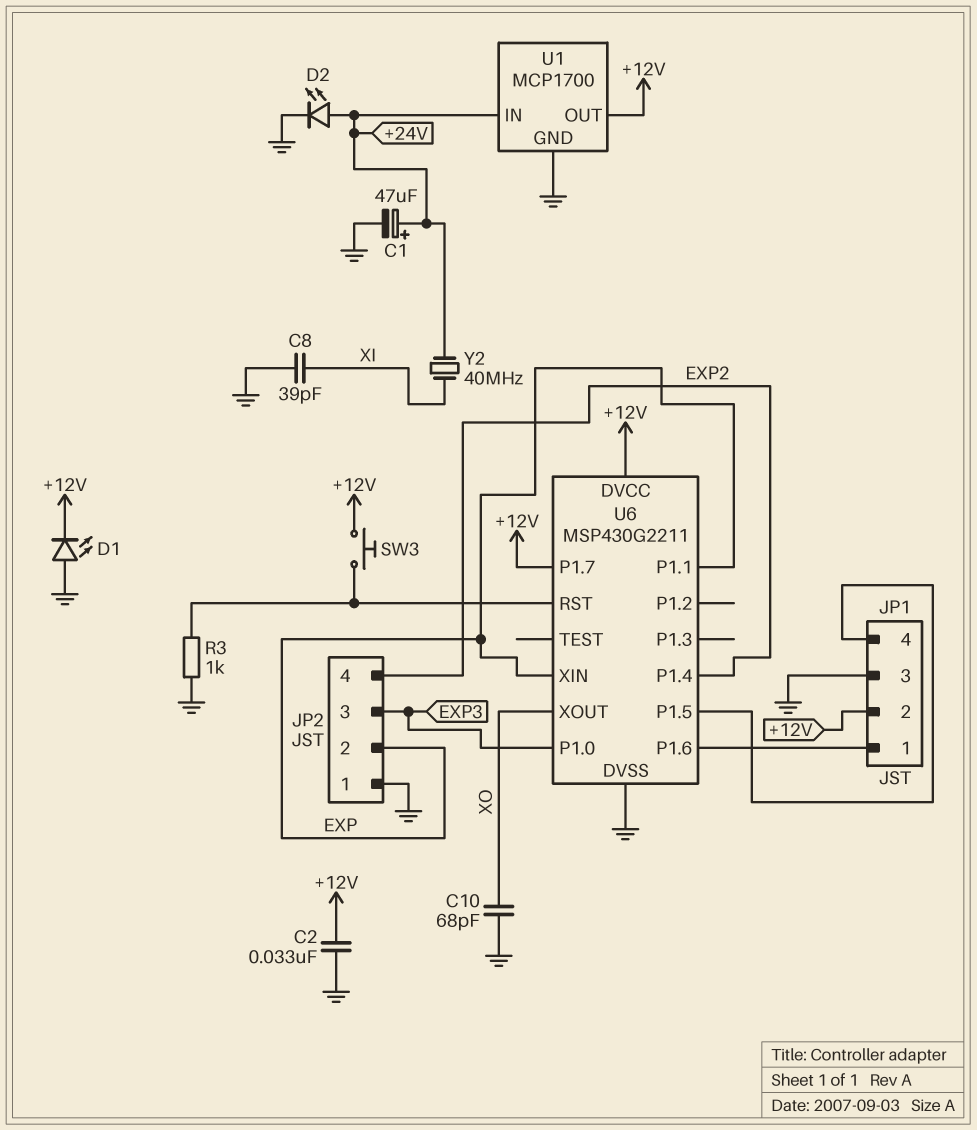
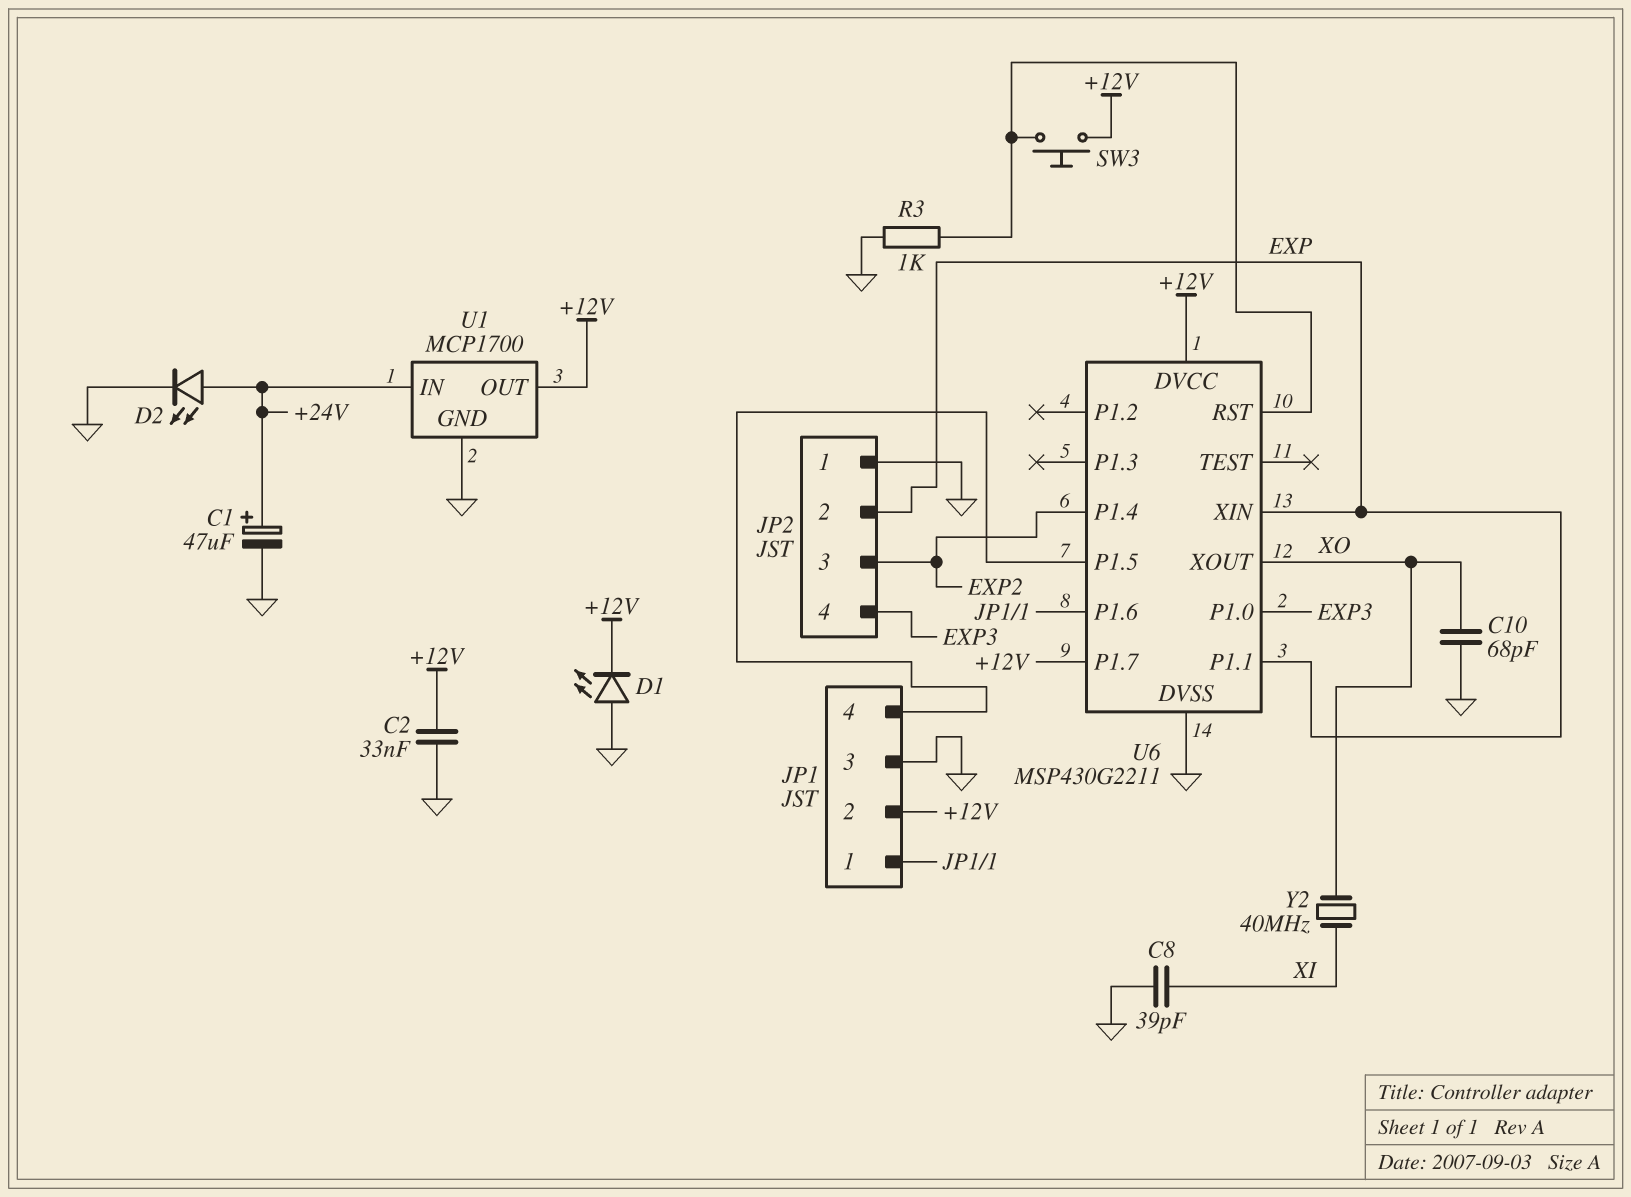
JP2 pin 3: EXP3 -> EXP2
JP2 pin 4: EXP2 -> EXP3
Y2: 40MHz (+24V, XI) -> 40MHz (XI, XO)

